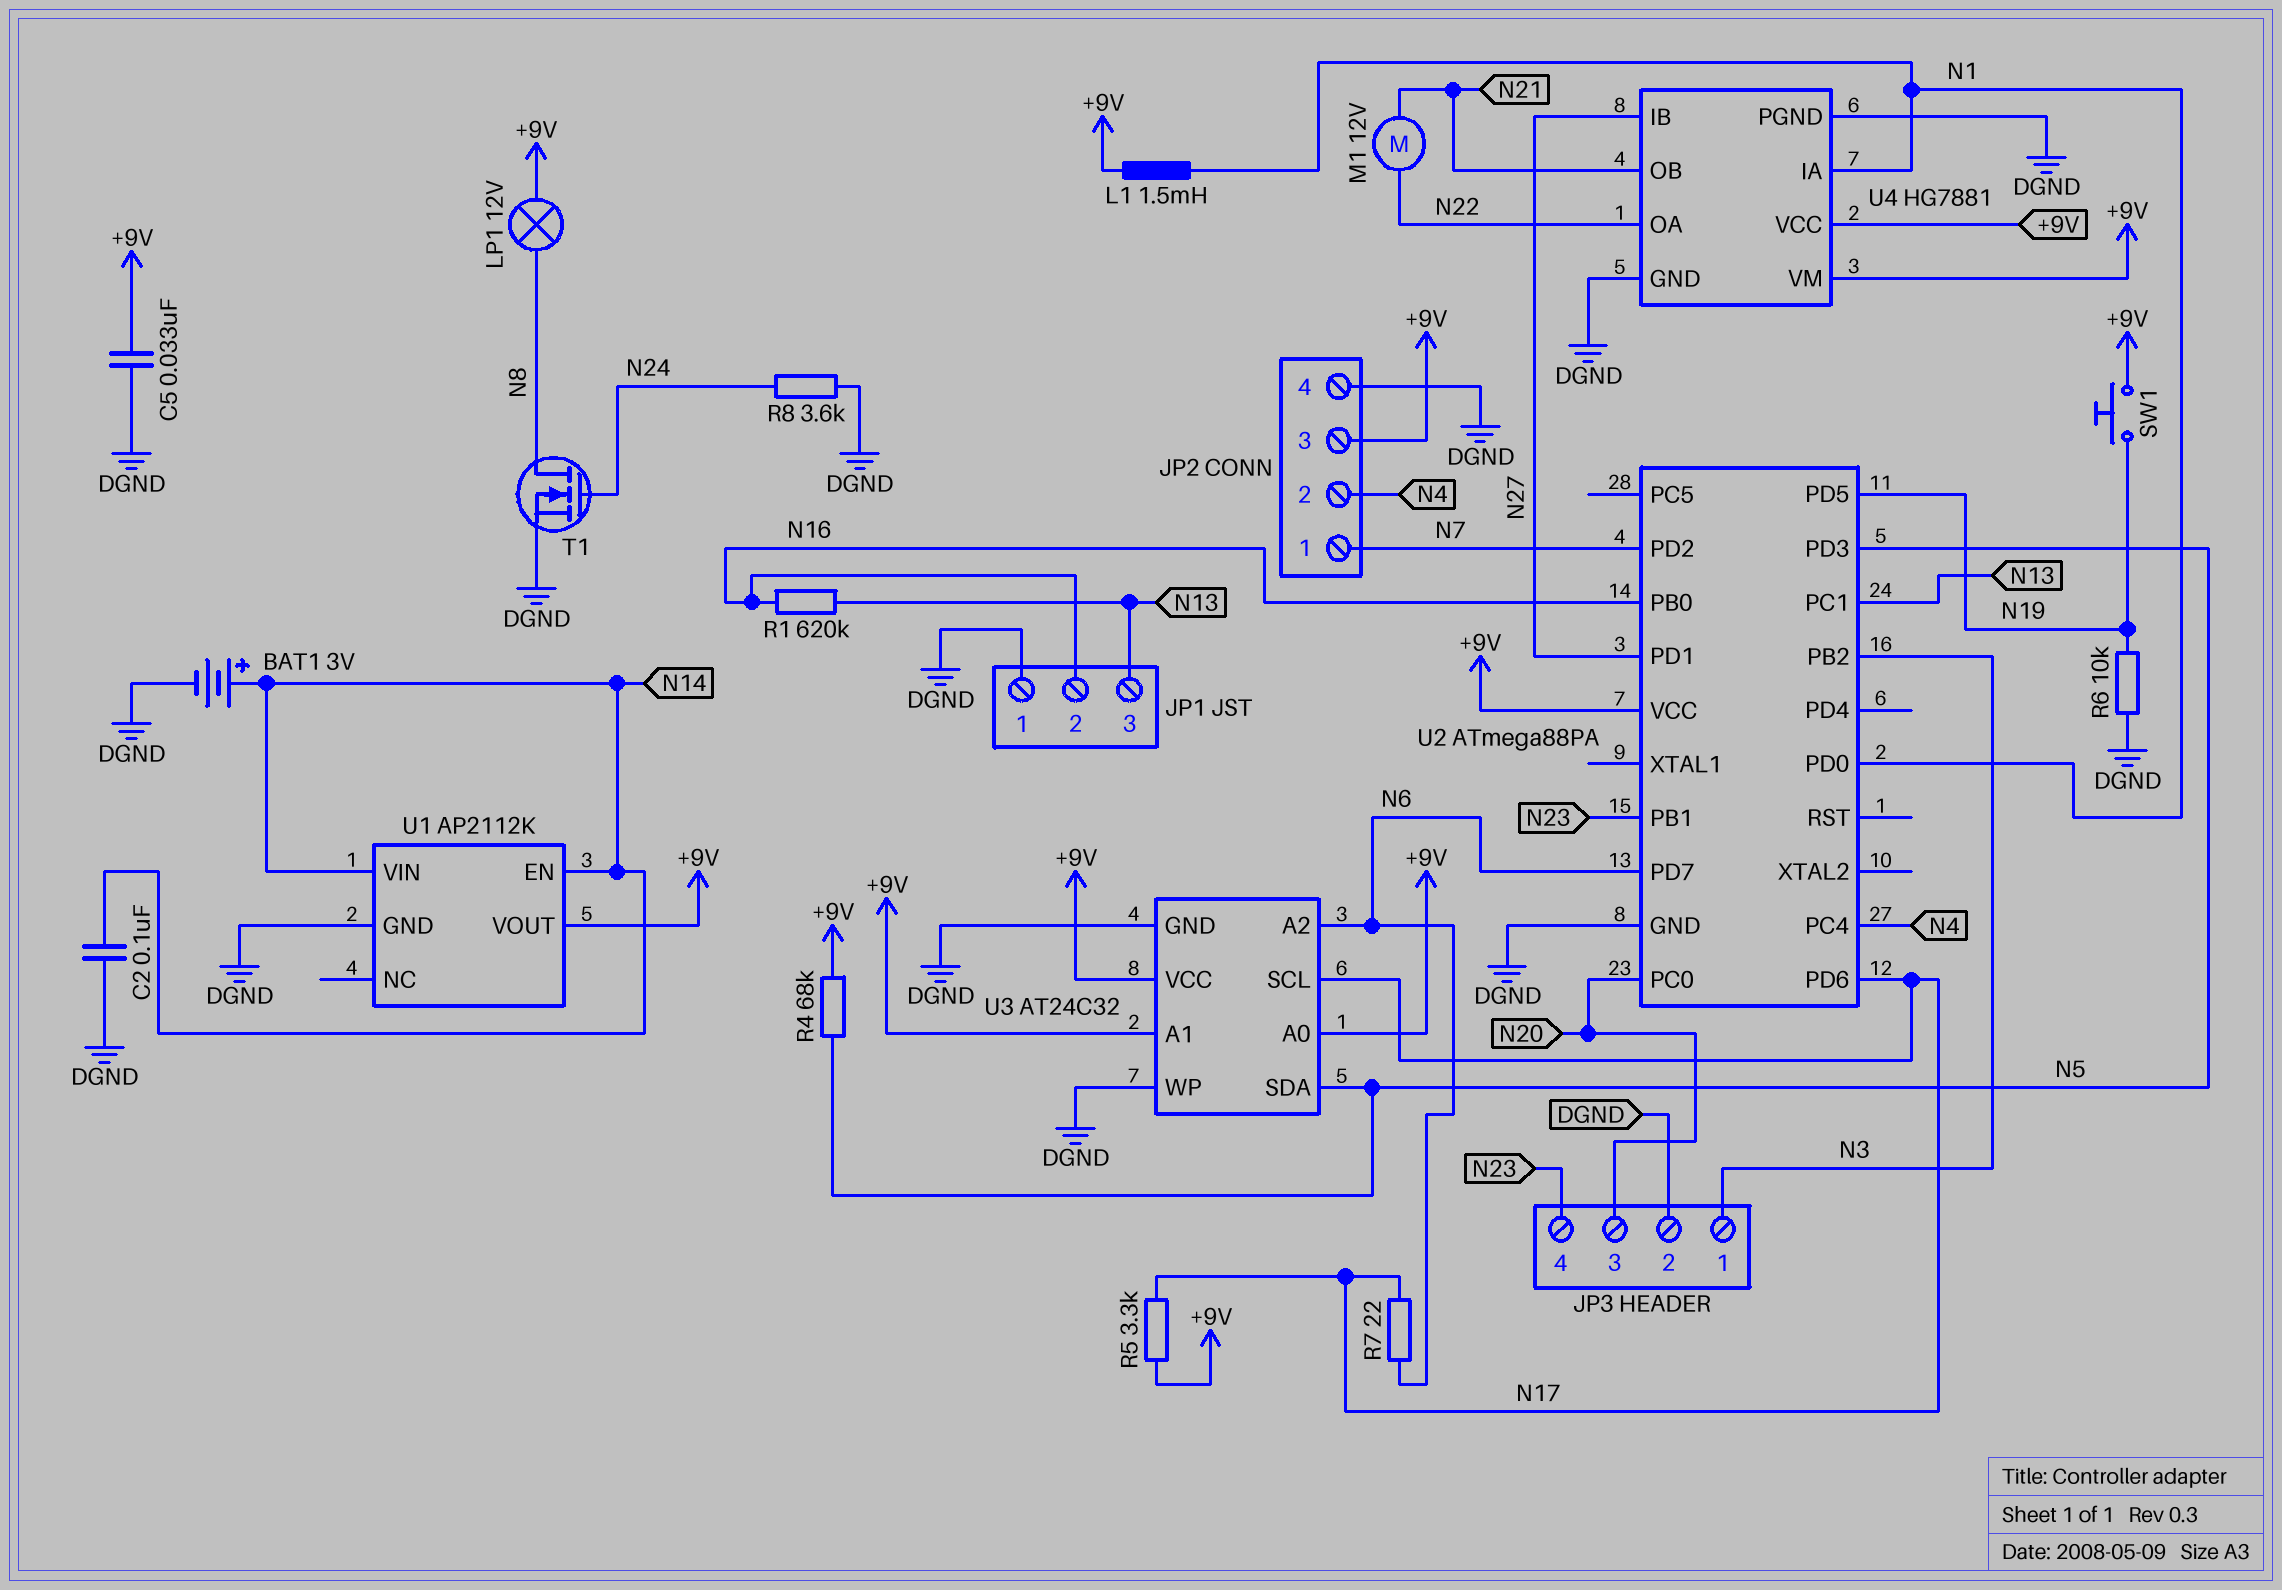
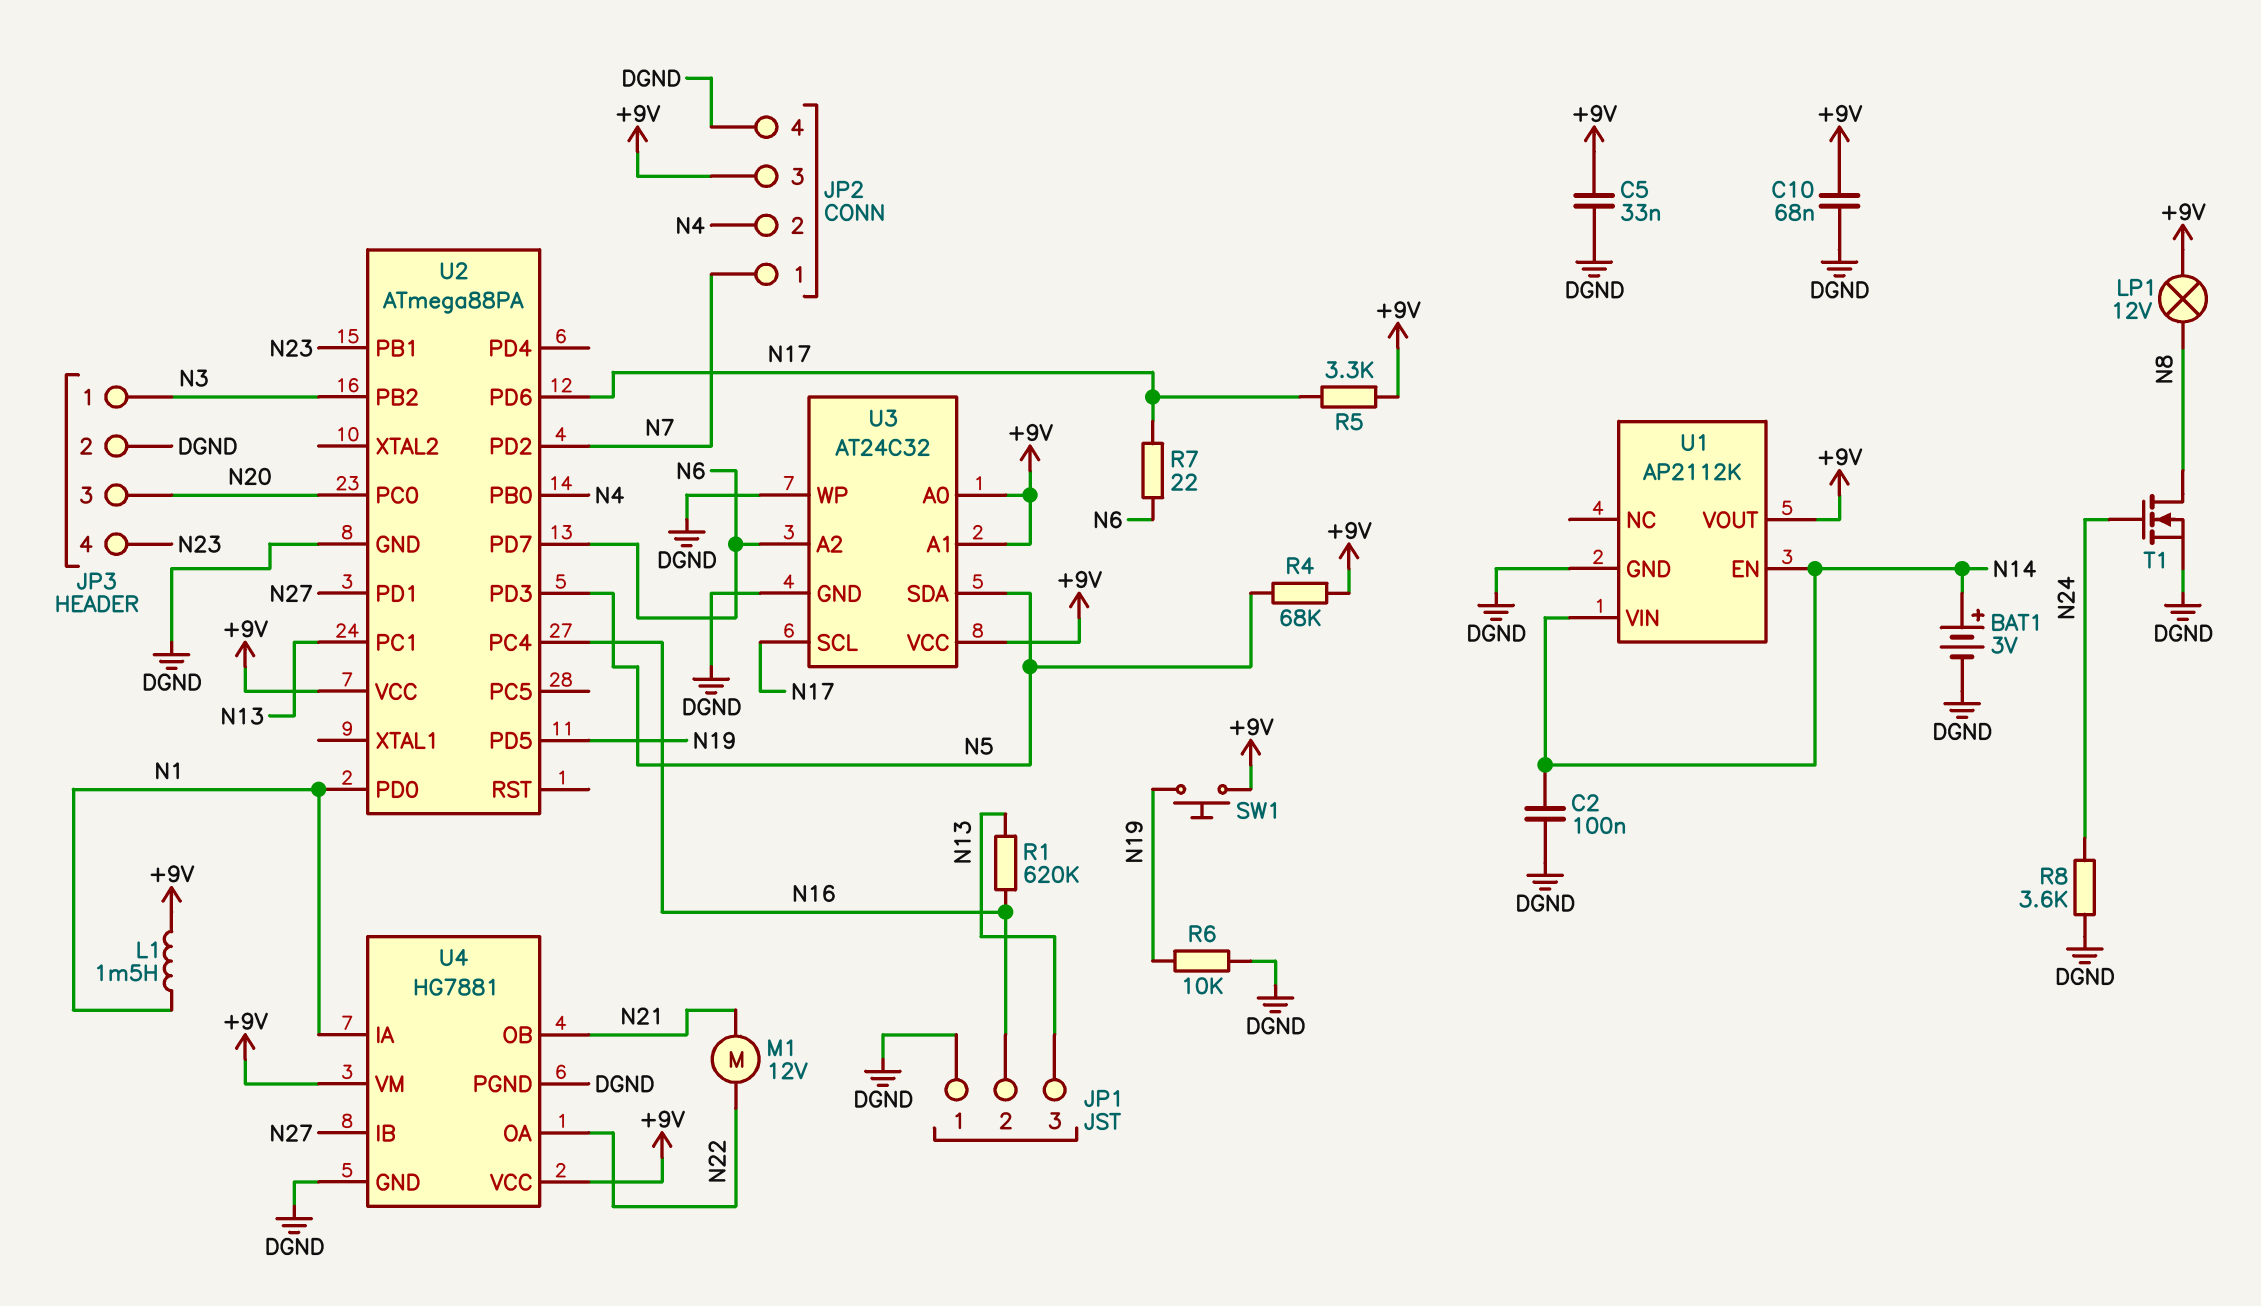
C10: none -> 68nF (+9V, DGND)
U2 pin PB0: N16 -> N4
U2 pin PC4: N4 -> N16

